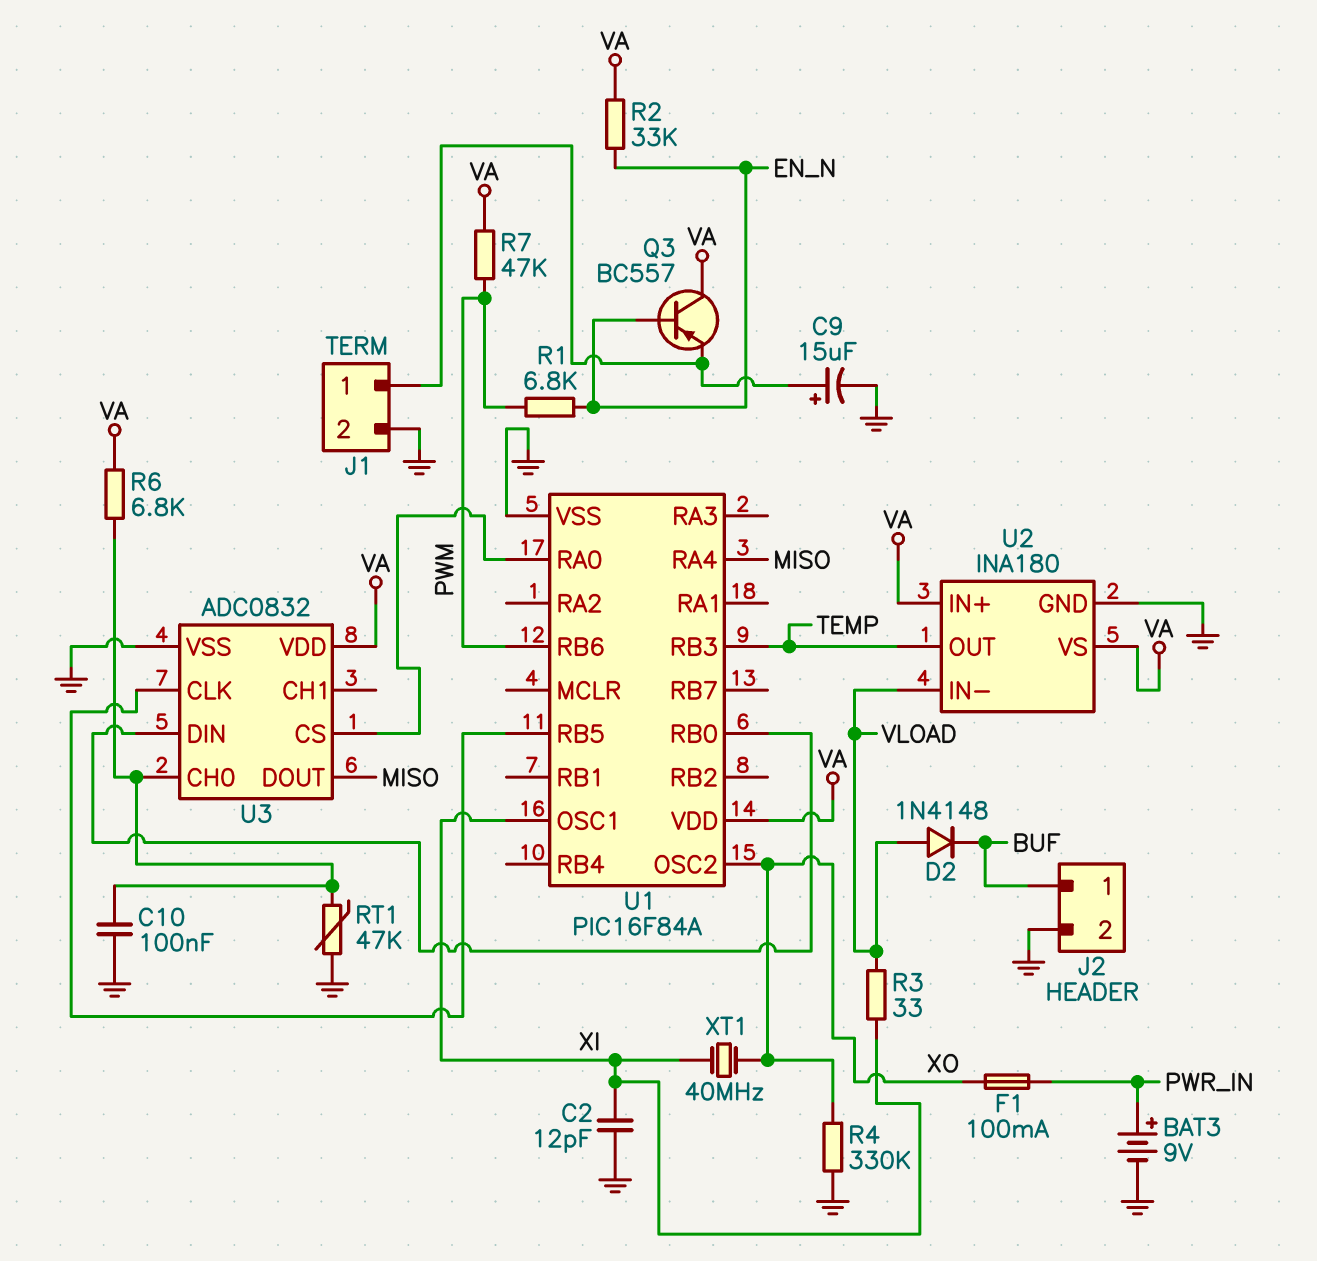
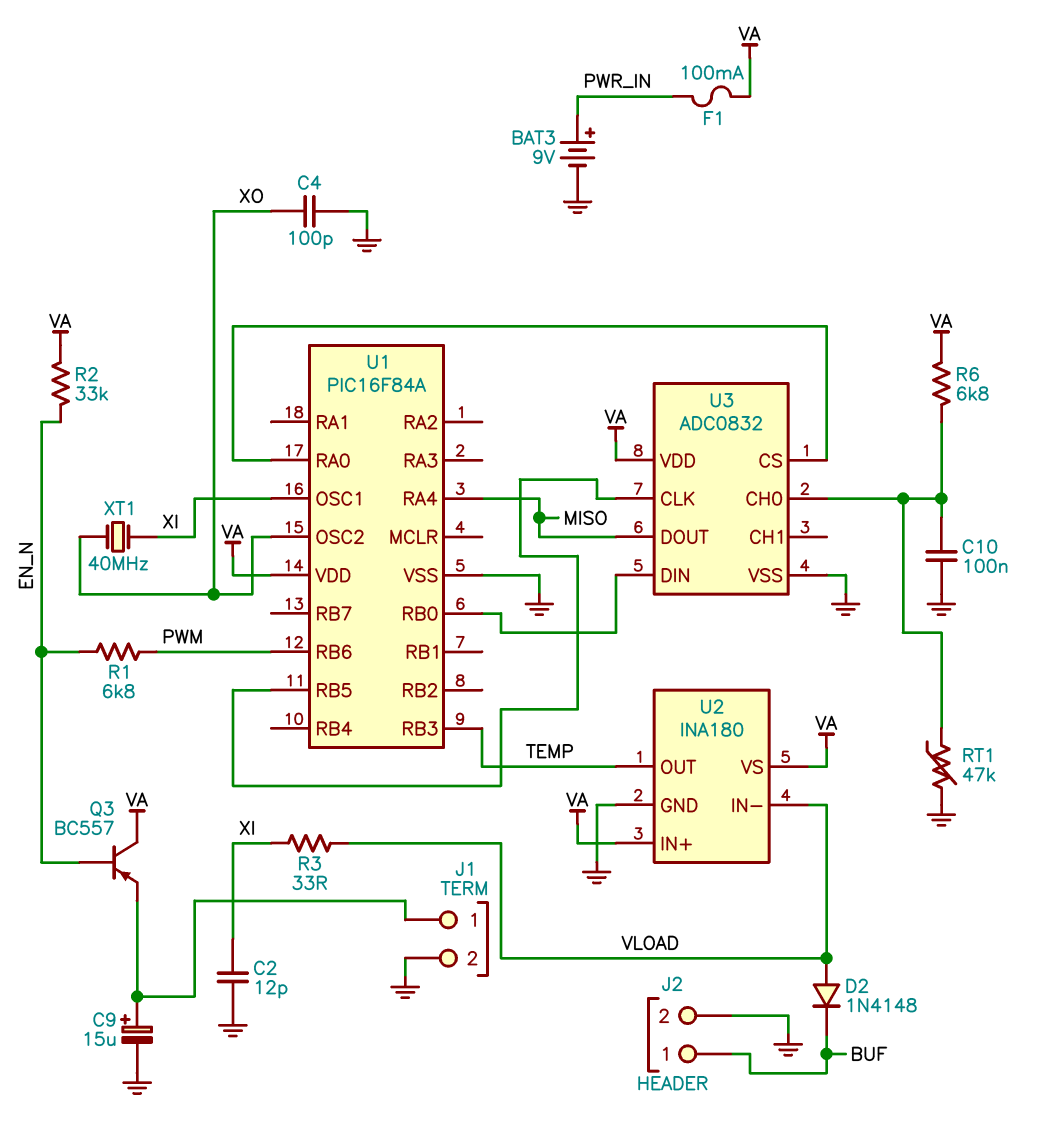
C4: none -> 100pF (GND, XO)
F1: 100mA (PWR_IN, XO) -> 100mA (PWR_IN, VA)
R4: 330k (GND, XO) -> none
R7: 47k (PWM, VA) -> none

